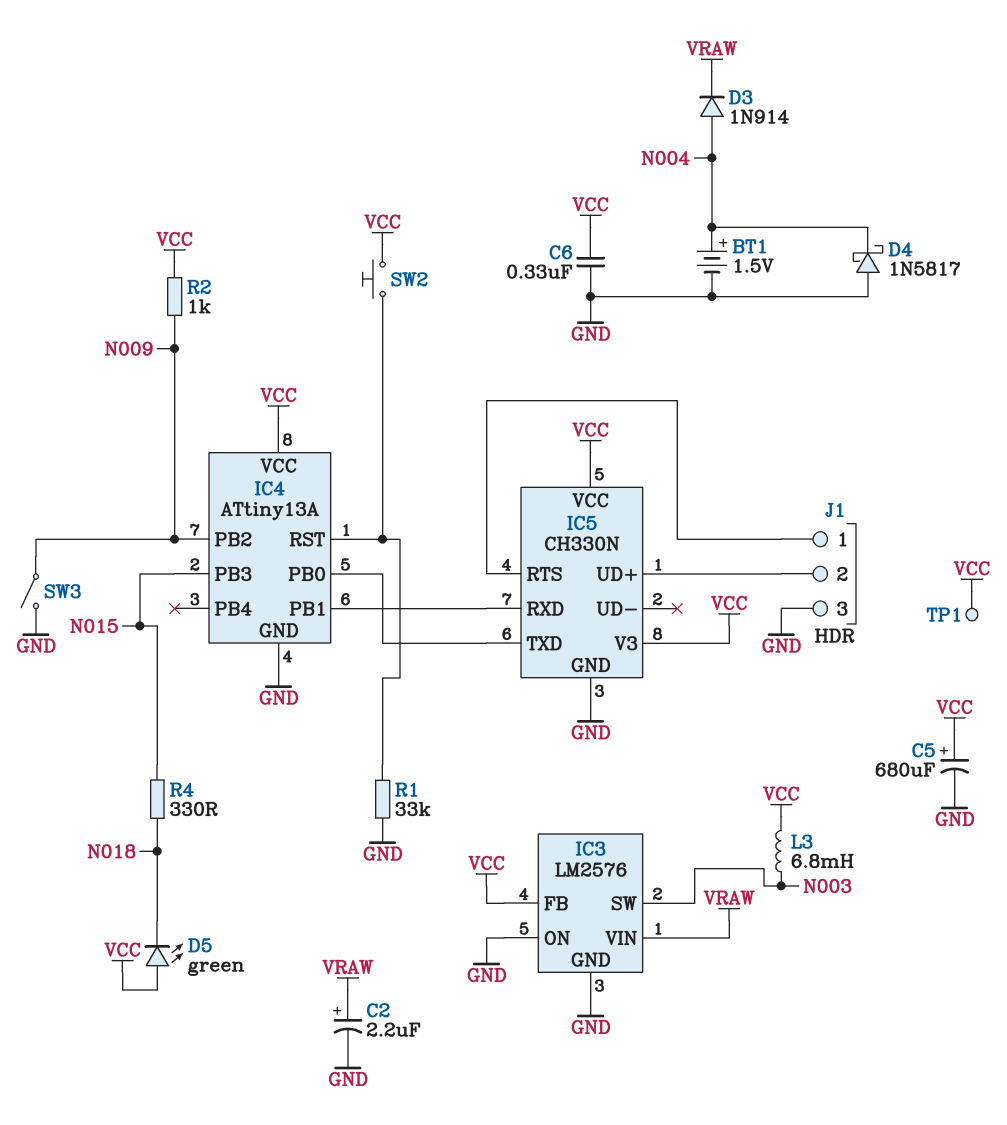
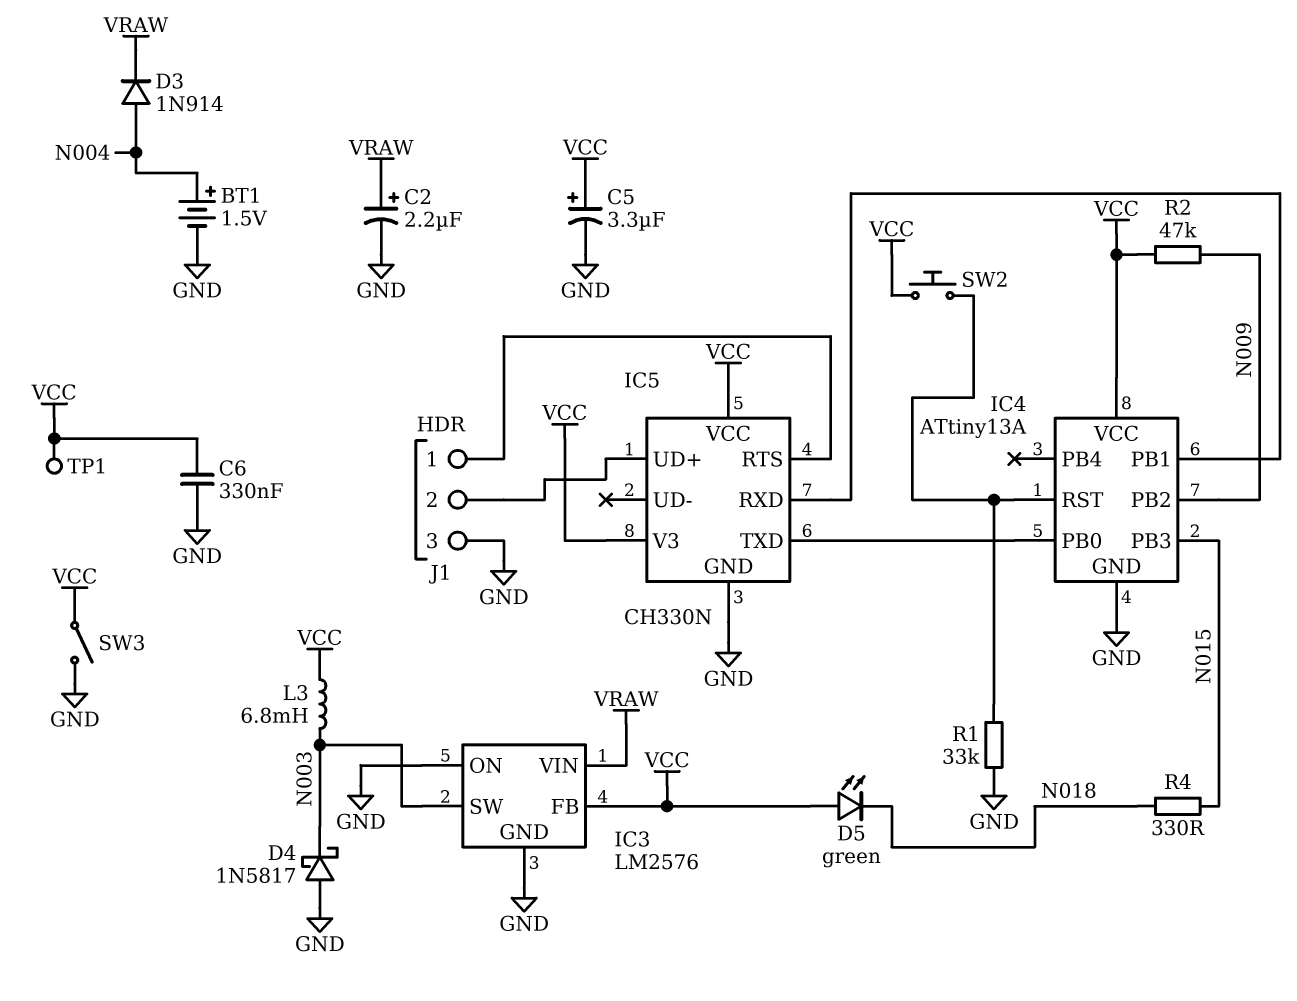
C5: 680uF (plus VCC, minus GND) -> 3.3uF (plus VCC, minus GND)
D4: schottky 1N5817 (A GND, K N004) -> schottky 1N5817 (A GND, K N003)
R2: 1k (N009, VCC) -> 47k (N009, VCC)
SW3: switch (GND, N009) -> switch (GND, VCC)

